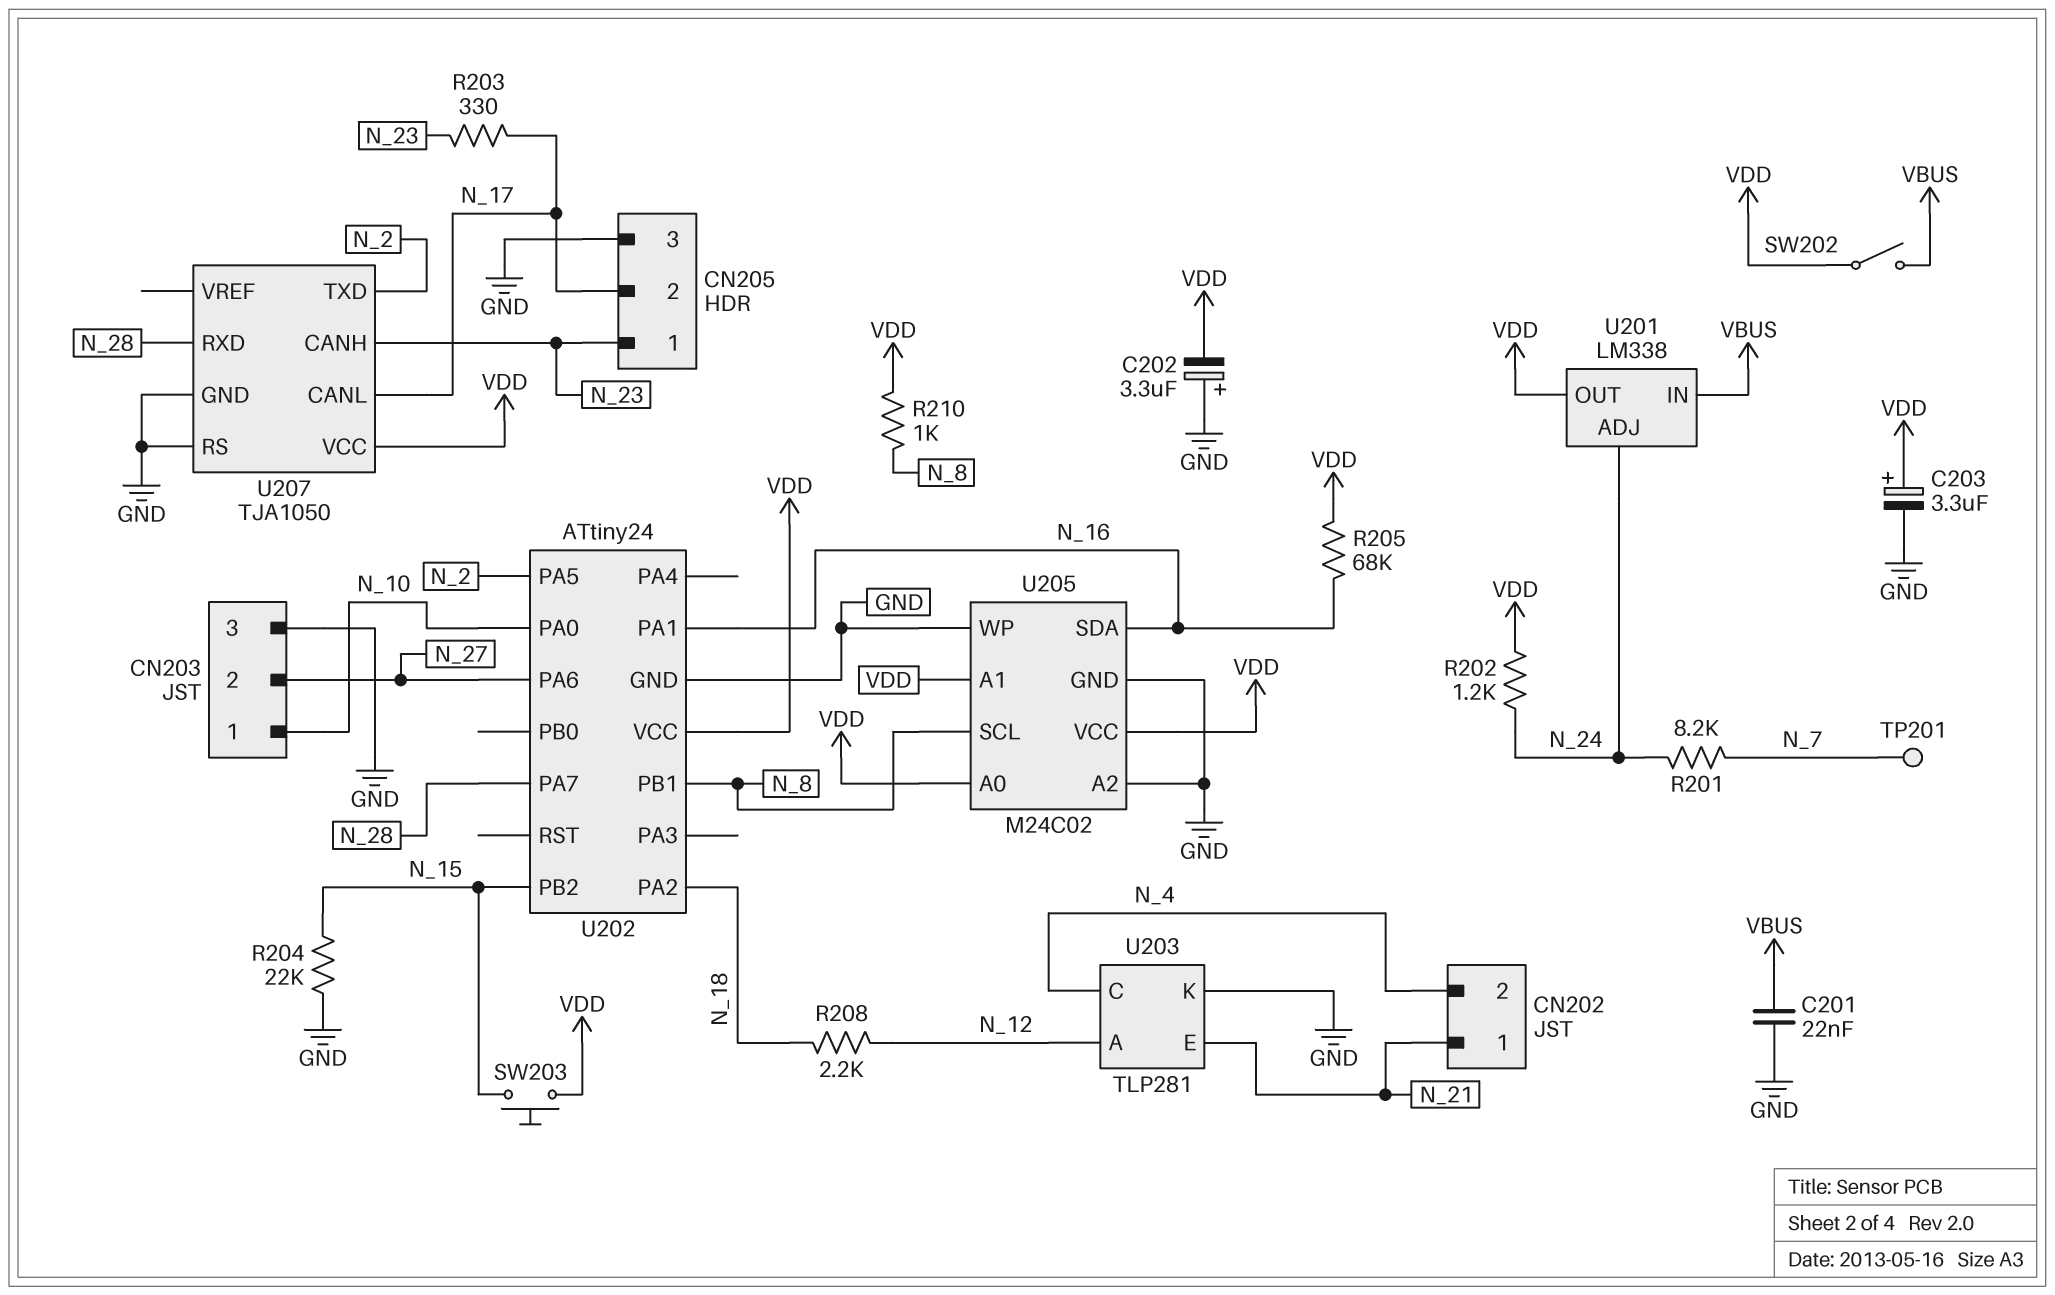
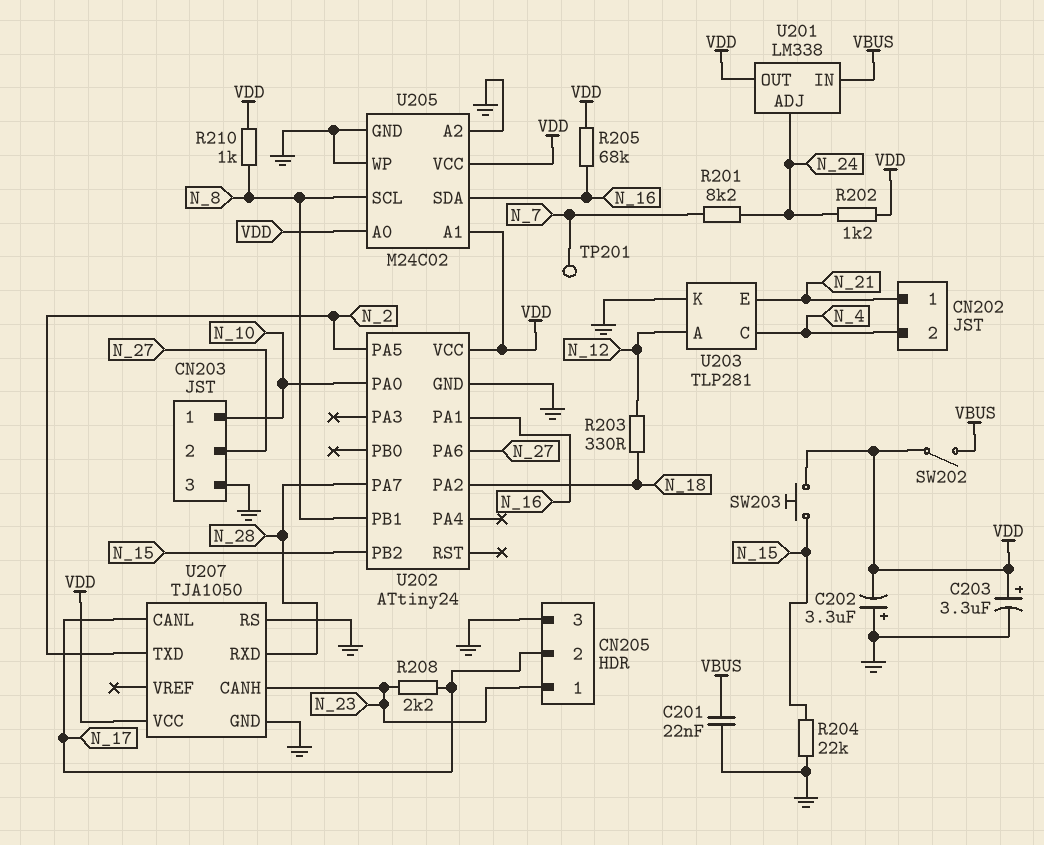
R203: 330 (N_17, N_23) -> 330 (N_12, N_18)
R208: 2.2k (N_12, N_18) -> 2.2k (N_17, N_23)

